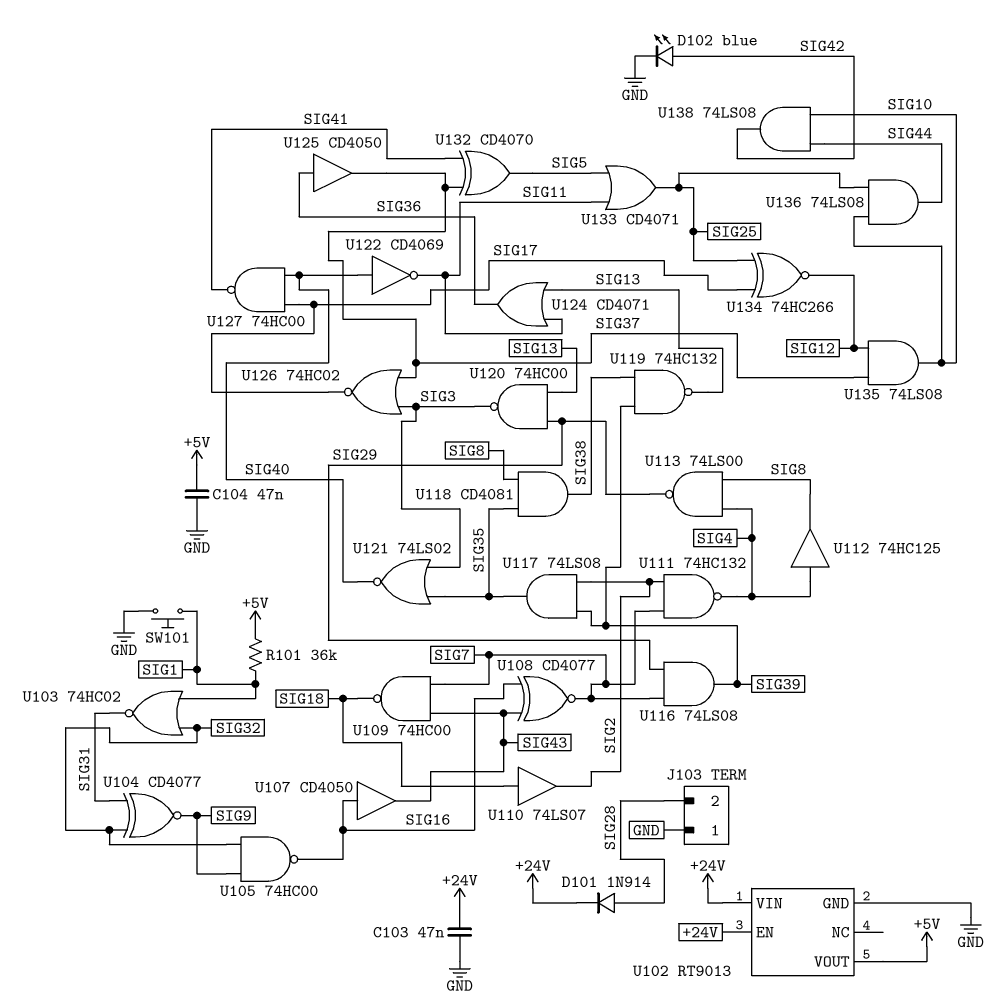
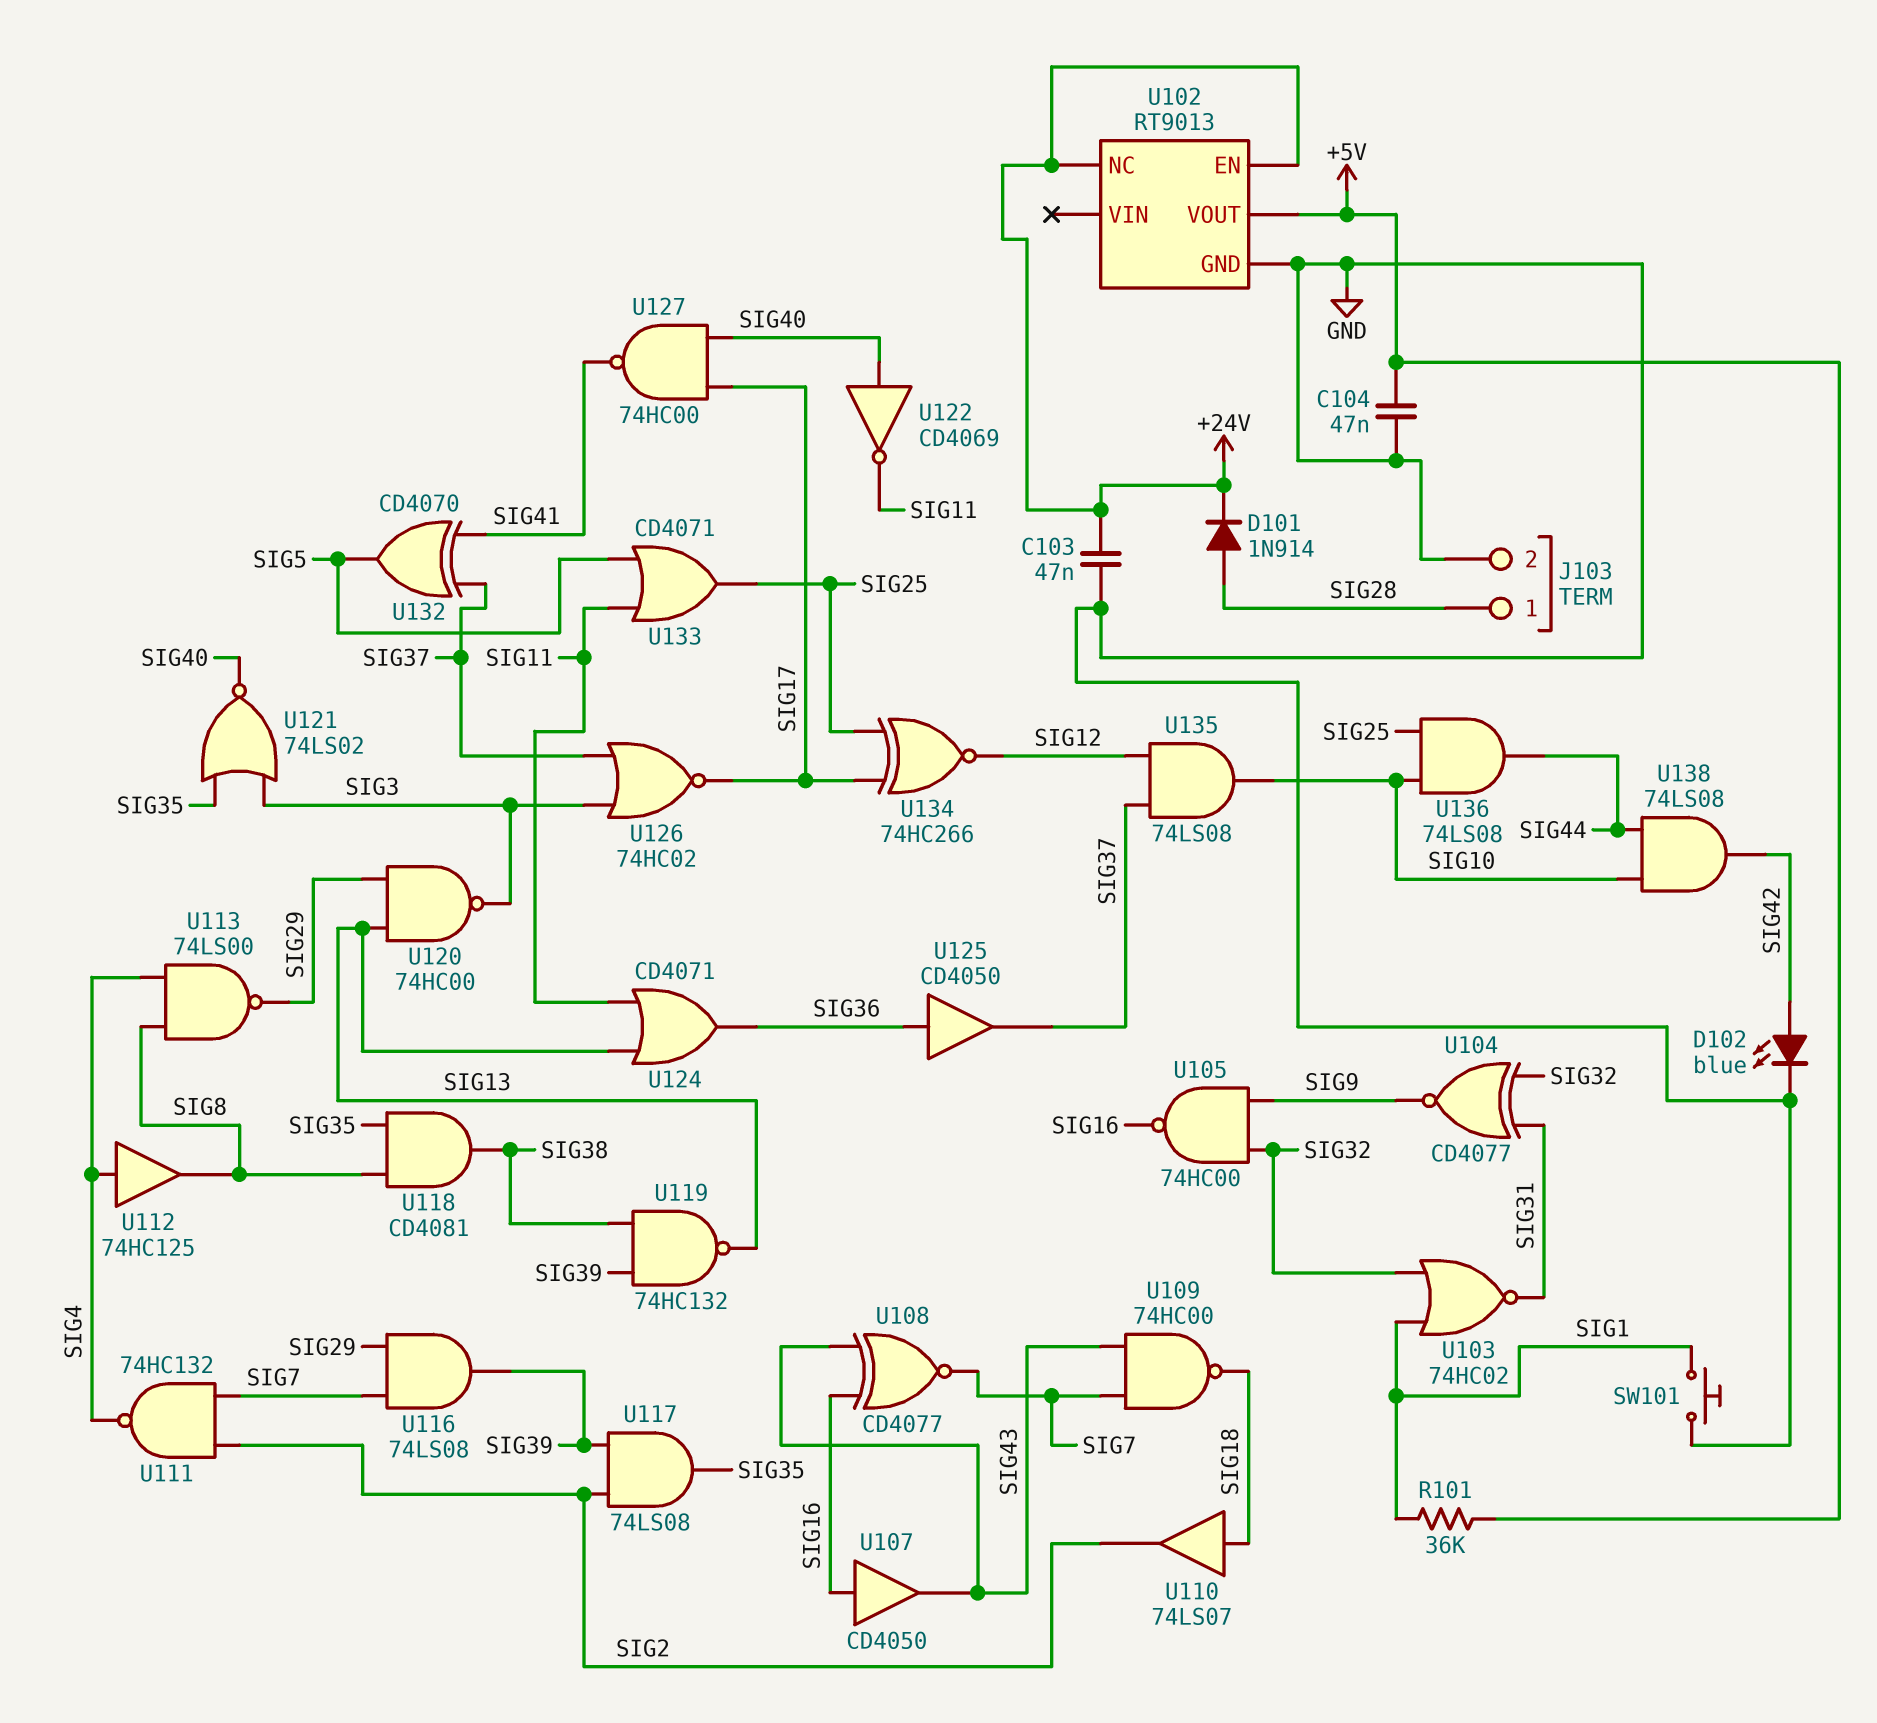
J103 pin 1: GND -> SIG28
J103 pin 2: SIG28 -> GND
U102 pin NC: none -> +24V
U102 pin VIN: +24V -> none

